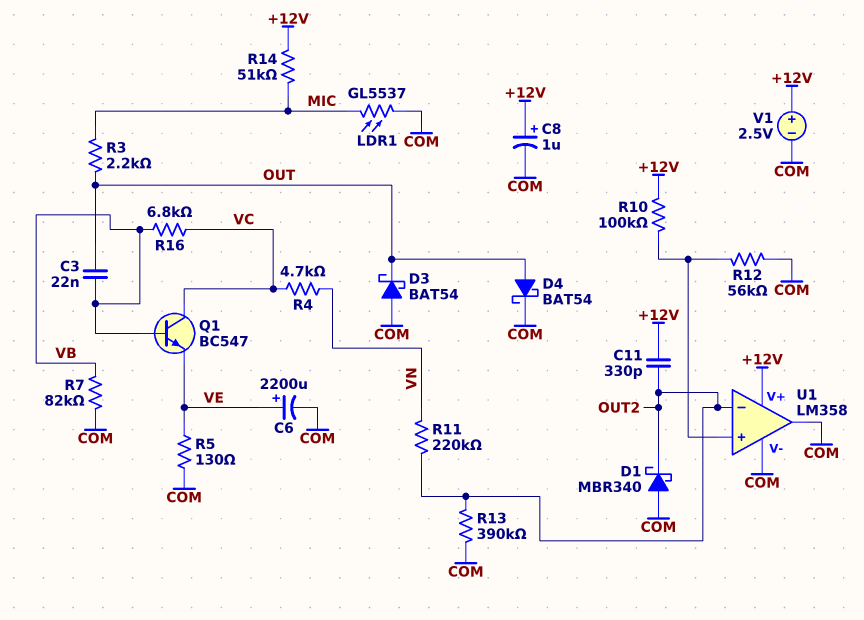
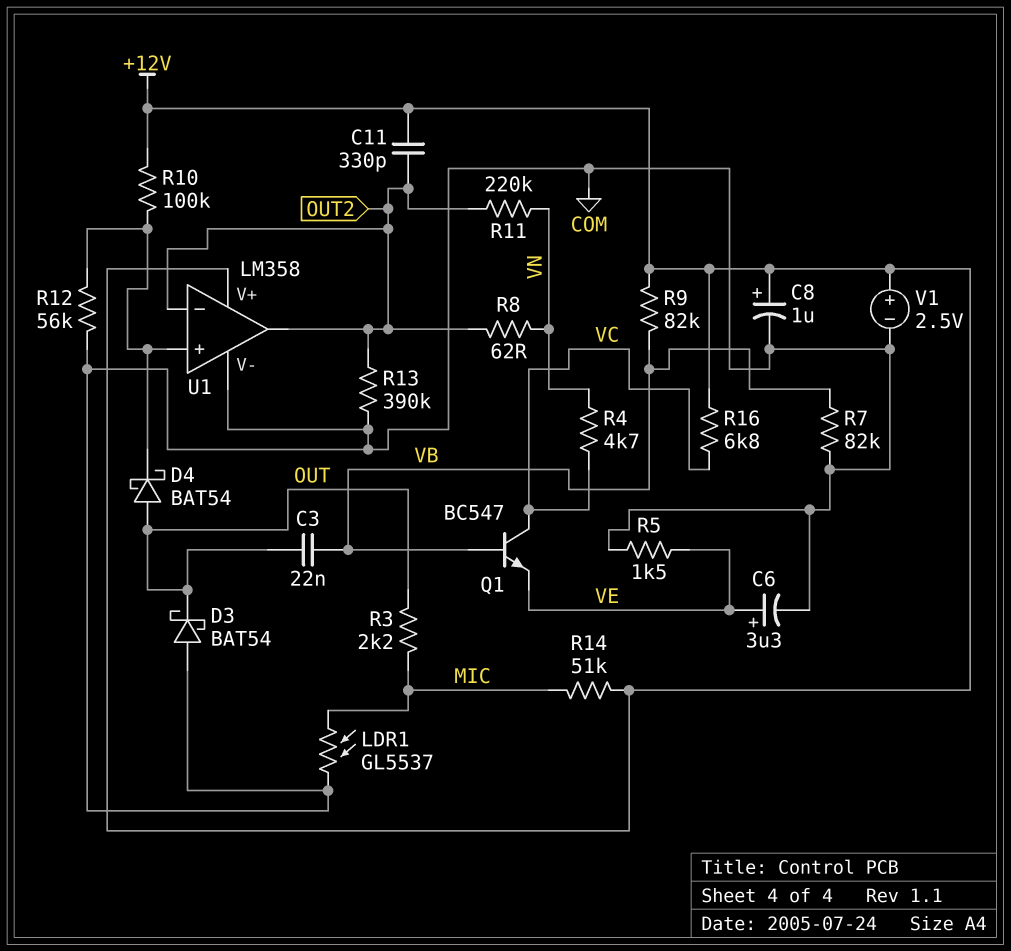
C6: 2200uF (plus VE, minus COM) -> 3.3uF (plus VE, minus COM)
D1: schottky MBR340 (A COM, K OUT2) -> none
D4: schottky BAT54 (A OUT, K COM) -> schottky BAT54 (A OUT, K U1/in+)
R5: 130 (COM, VE) -> 1.5k (COM, VE)
R8: none -> 62 (OUT2, VN)
R9: none -> 82k (+12V, VB)
R16: 6.8k (VB, VC) -> 6.8k (+12V, VC)
U1 pin out: COM -> OUT2

